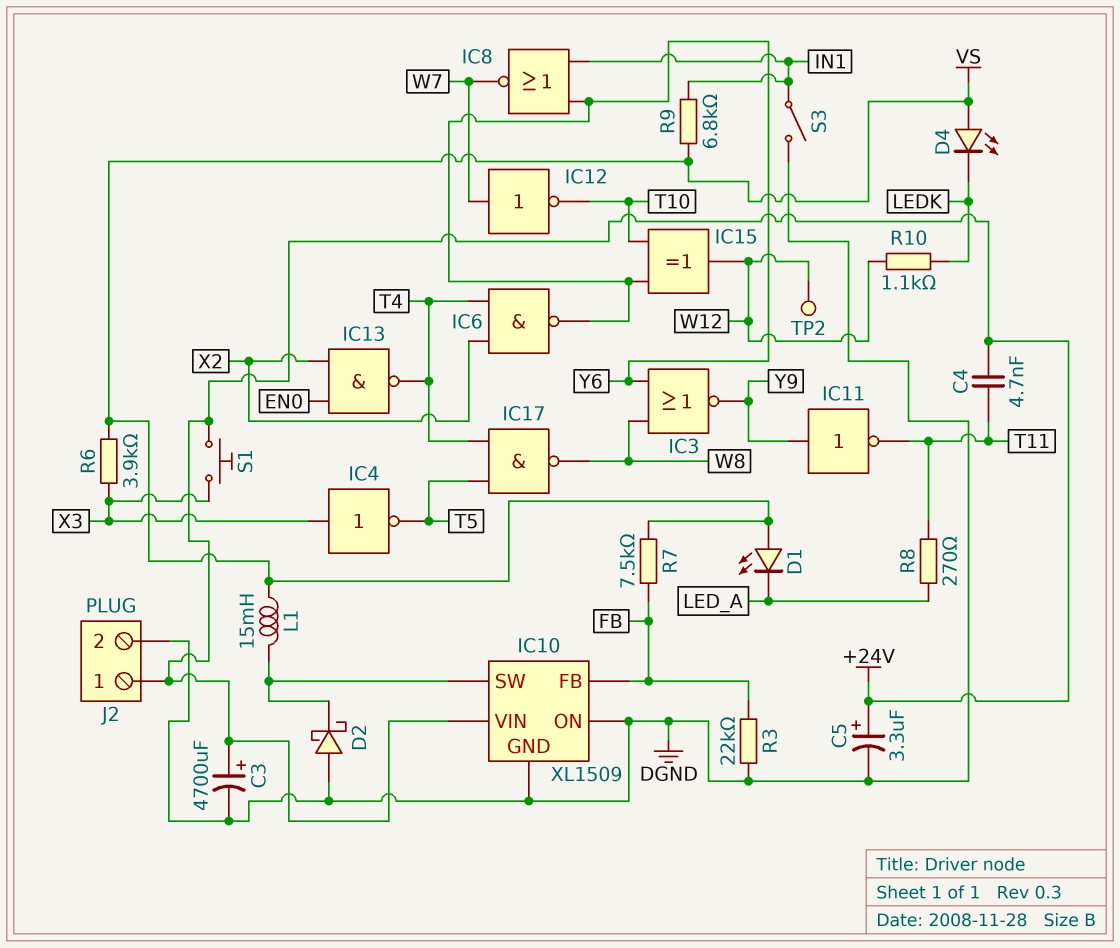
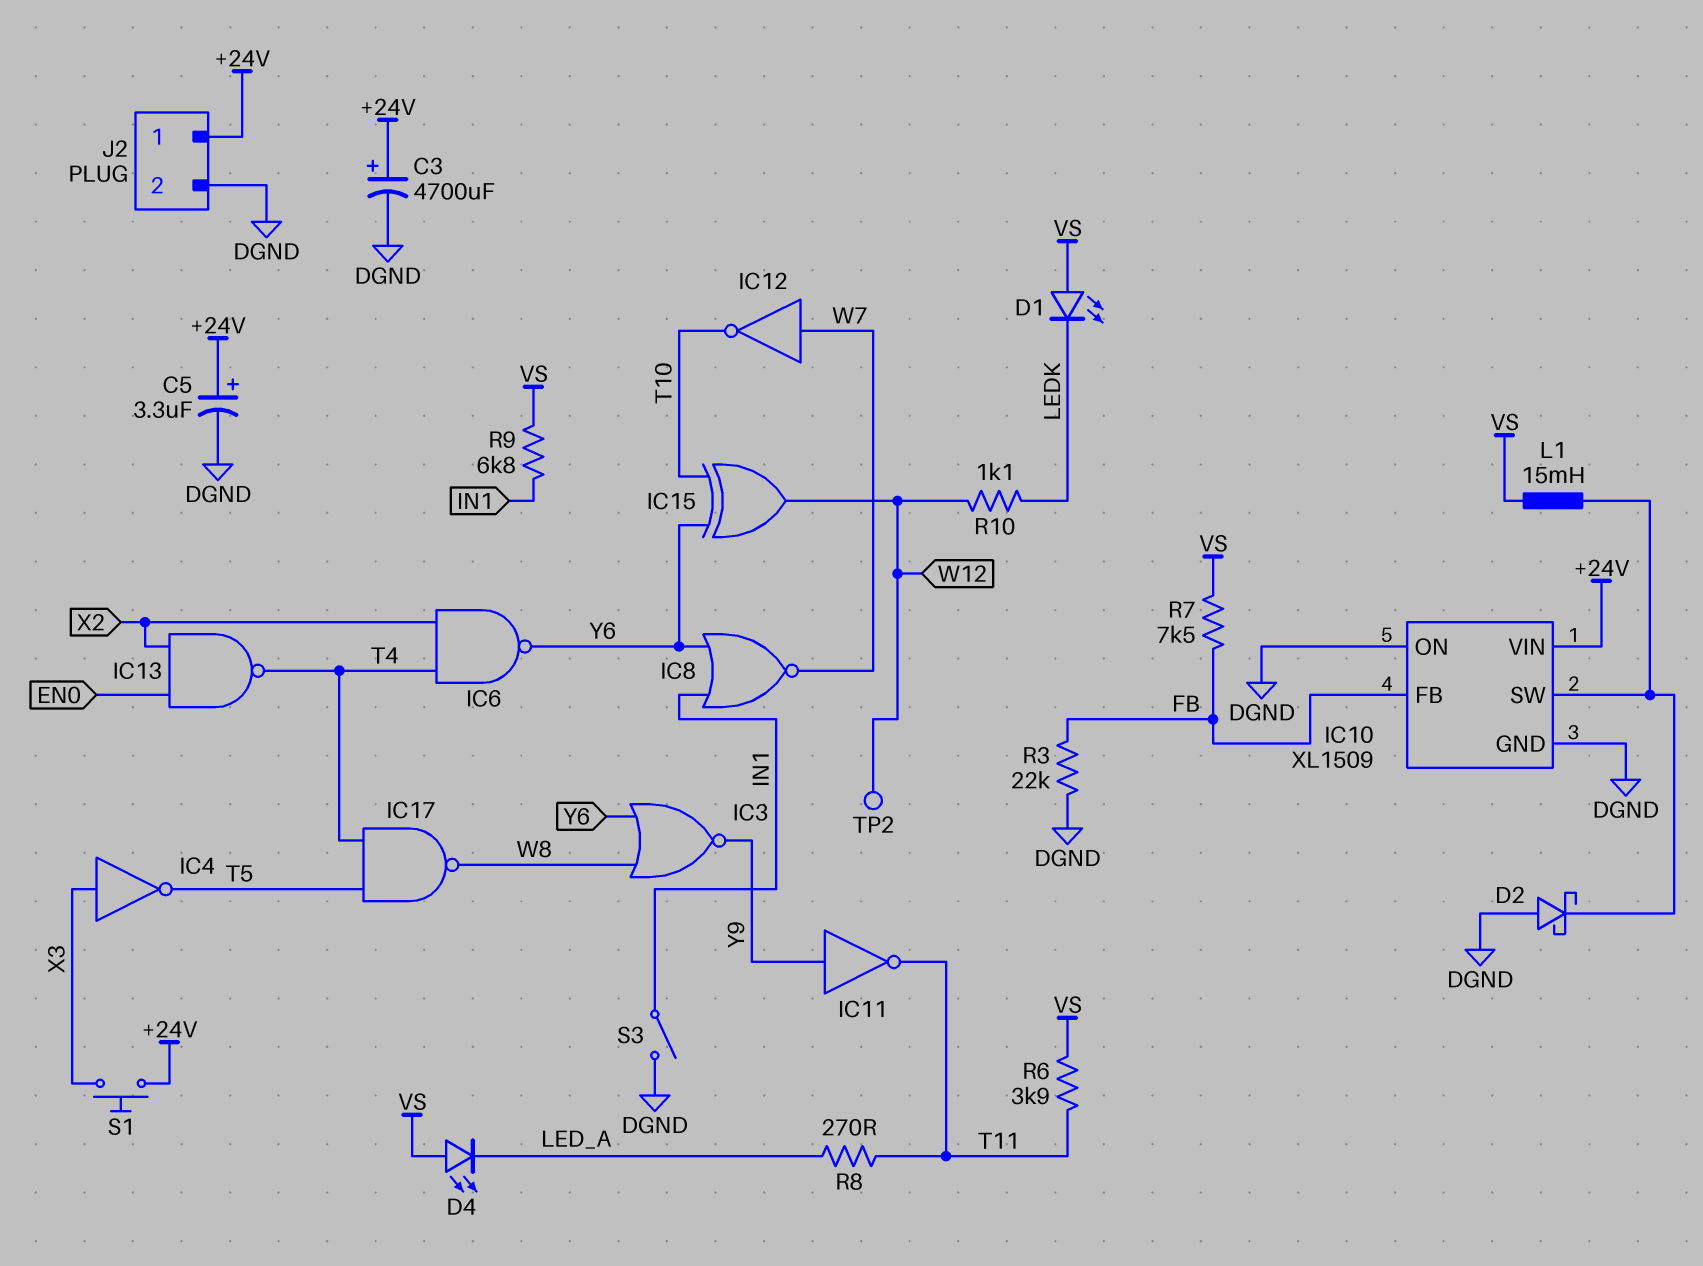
C4: 4.7nF (+24V, T11) -> none
D1: LED (A VS, K LED_A) -> LED (A VS, K LEDK)
D4: LED (A VS, K LEDK) -> LED (A VS, K LED_A)
R6: 3.9k (VS, X3) -> 3.9k (T11, VS)

